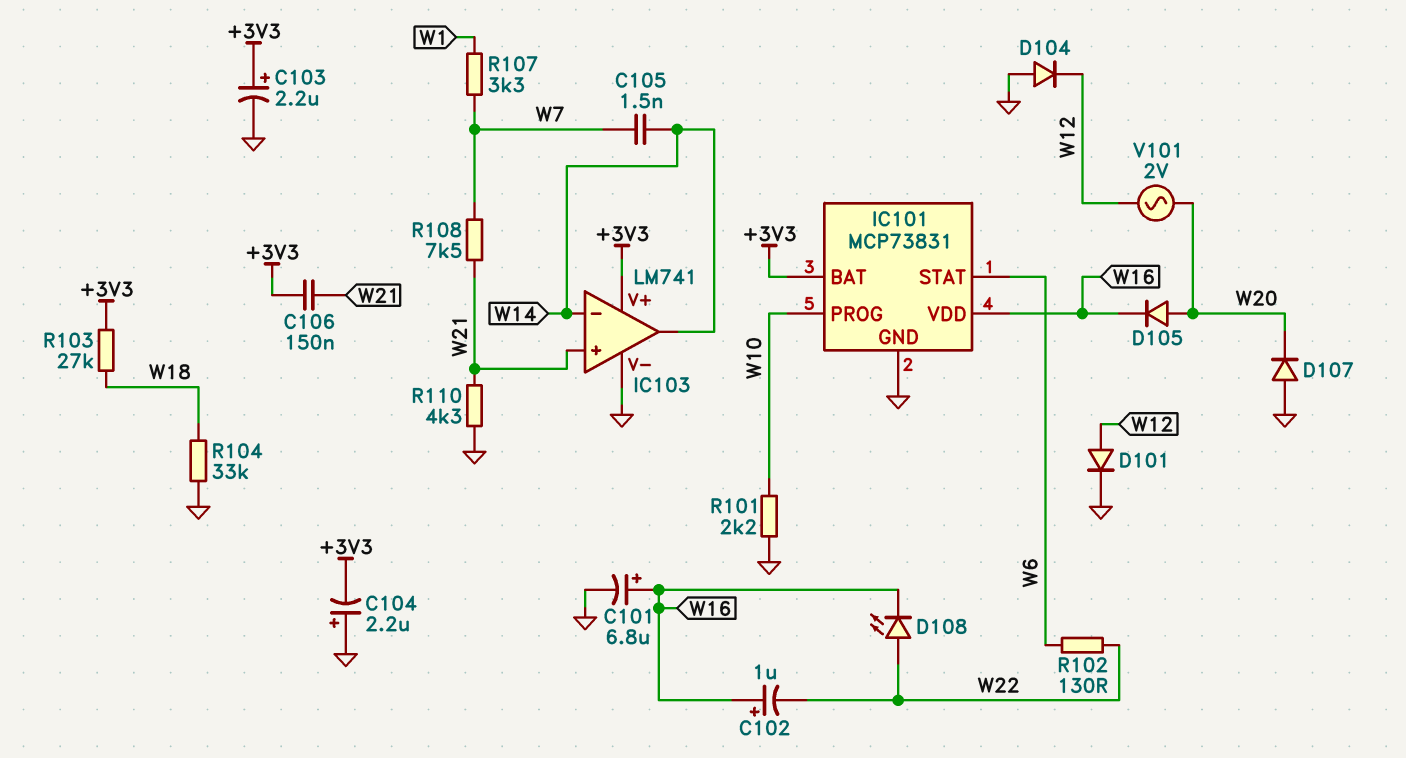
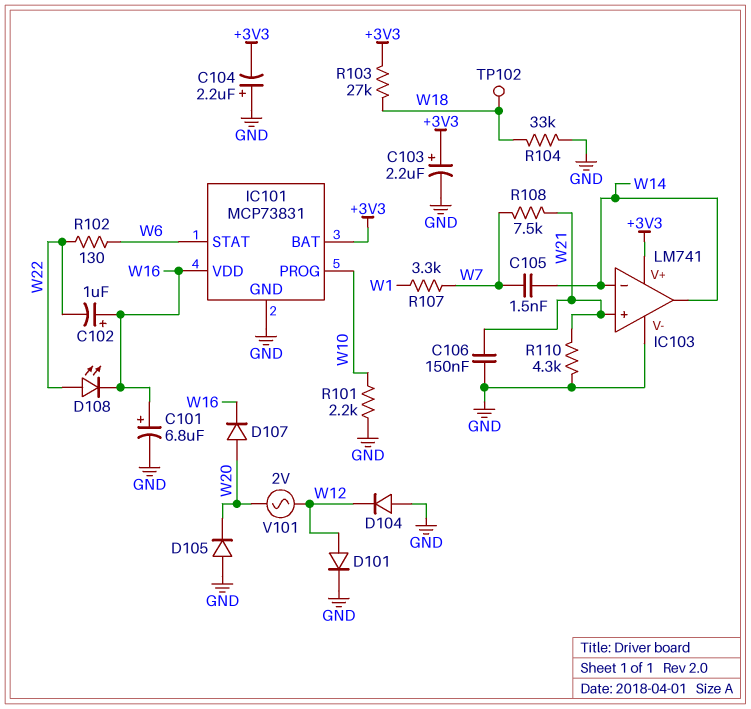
C106: 150nF (+3V3, W21) -> 150nF (GND, W21)
D105: diode (A W20, K W16) -> diode (A GND, K W20)
D107: diode (A GND, K W20) -> diode (A W20, K W16)
TP102: none -> test point (W18)

